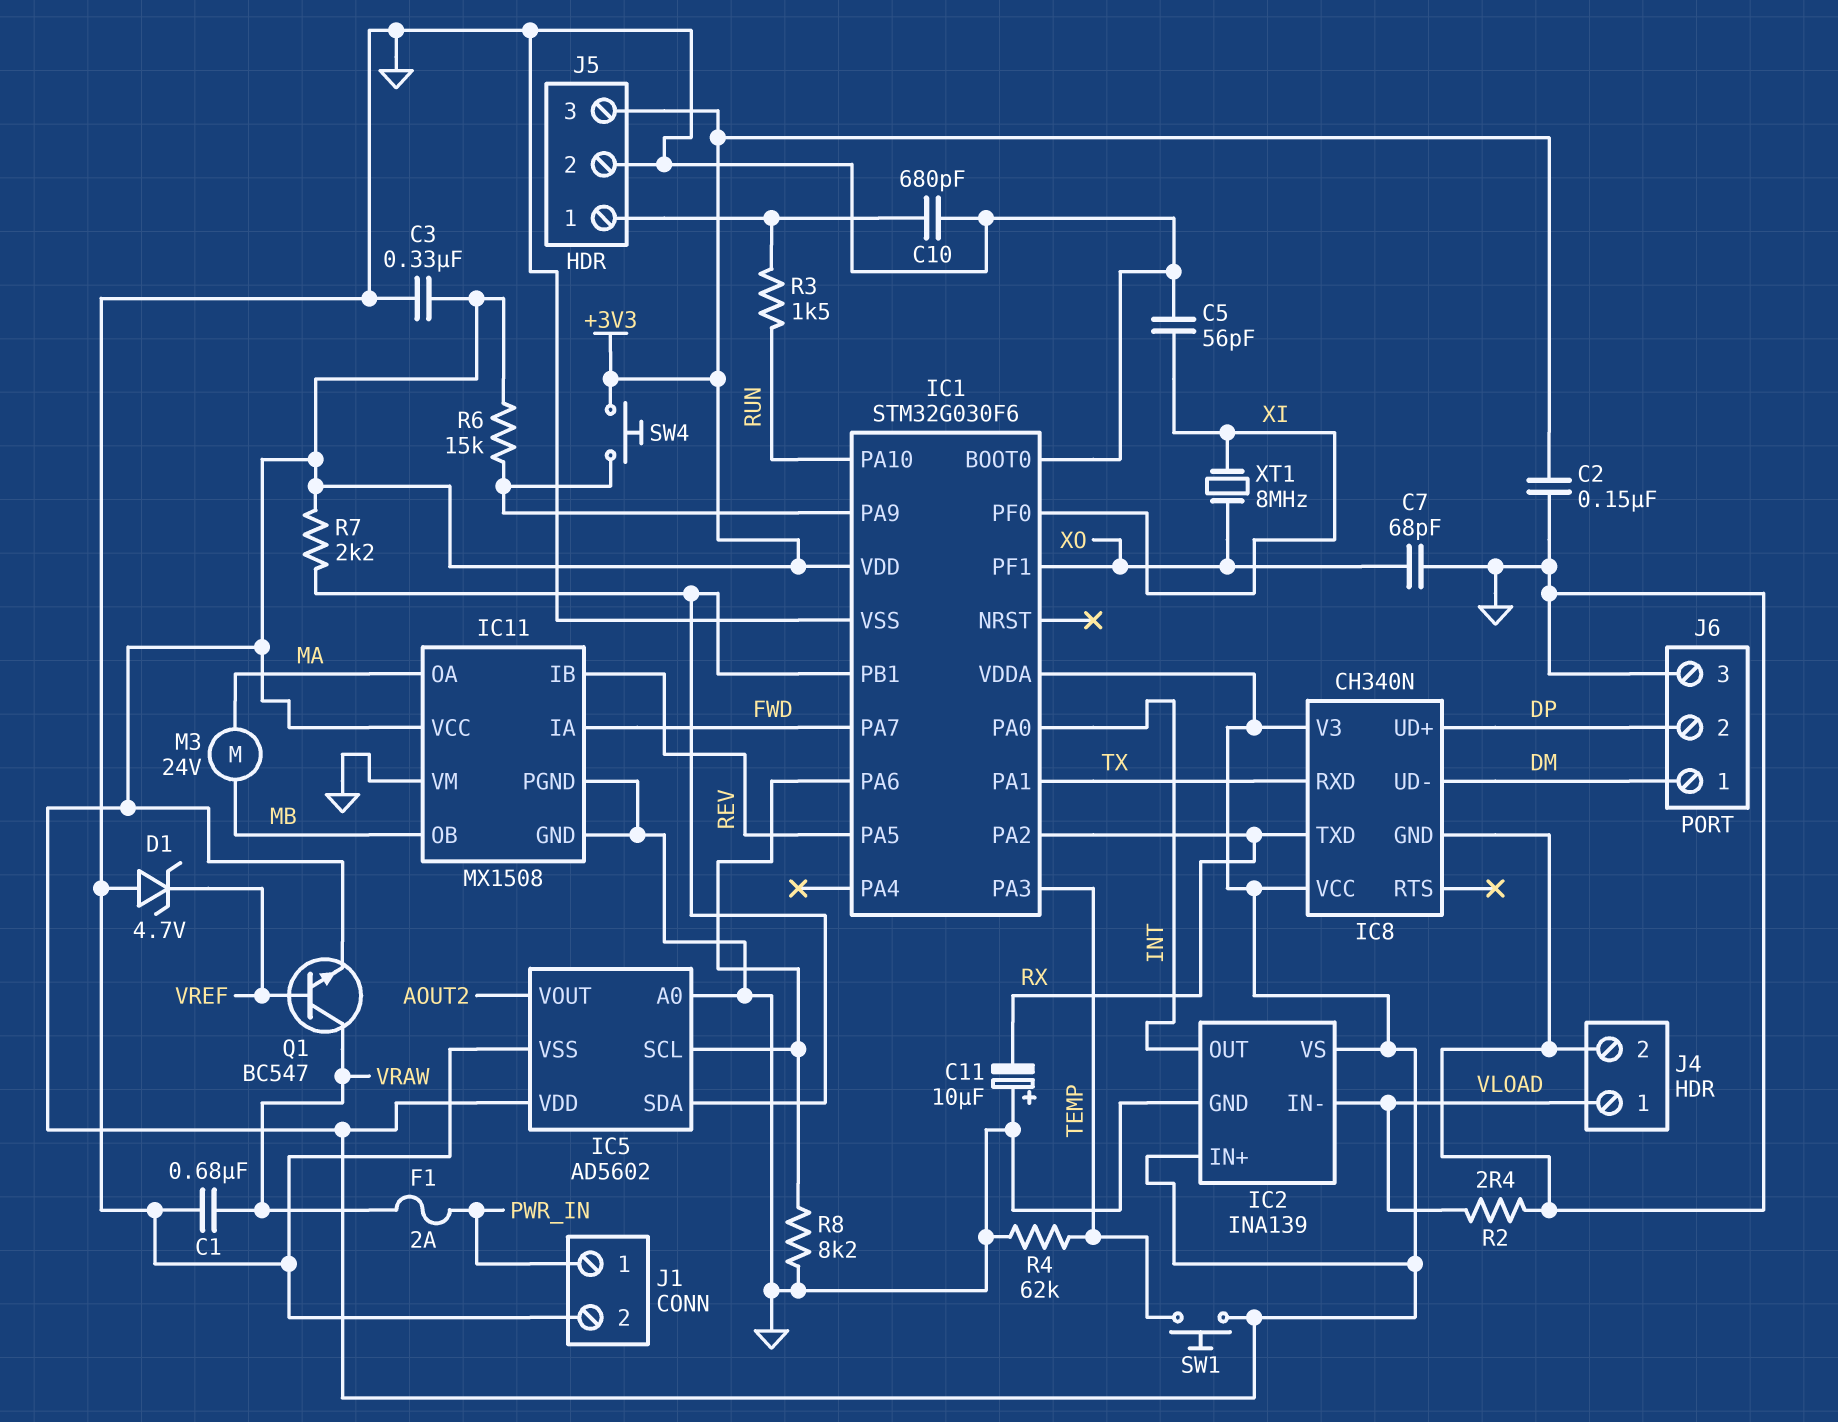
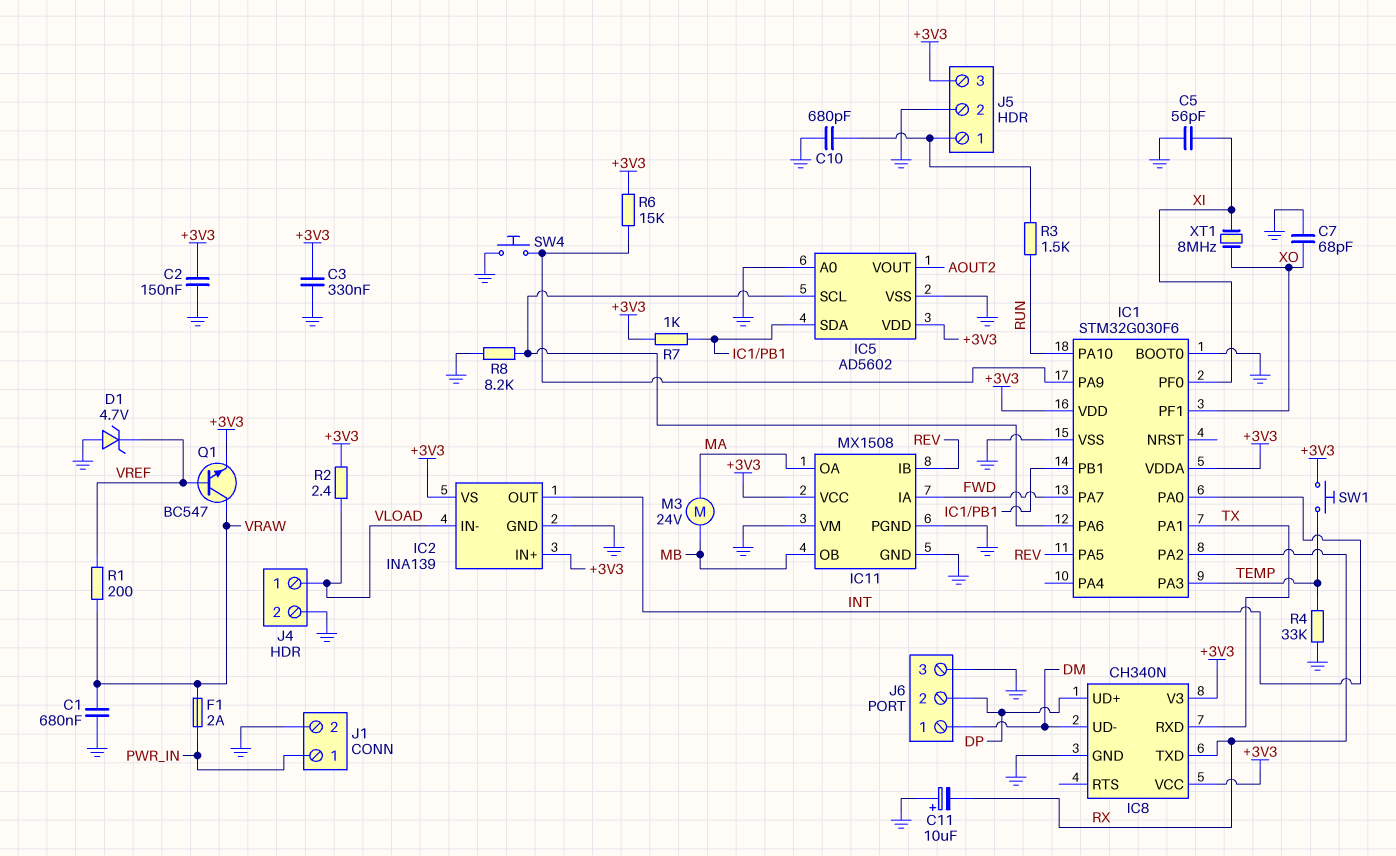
R1: none -> 200 (VRAW, VREF)
R2: 2.4 (GND, VLOAD) -> 2.4 (+3V3, VLOAD)
R4: 62k (GND, TEMP) -> 33k (GND, TEMP)
R7: 2.2k (+3V3, IC1/PB1) -> 1k (+3V3, IC1/PB1)
SW4: button (+3V3, IC1/PA9) -> button (GND, IC1/PA9)

